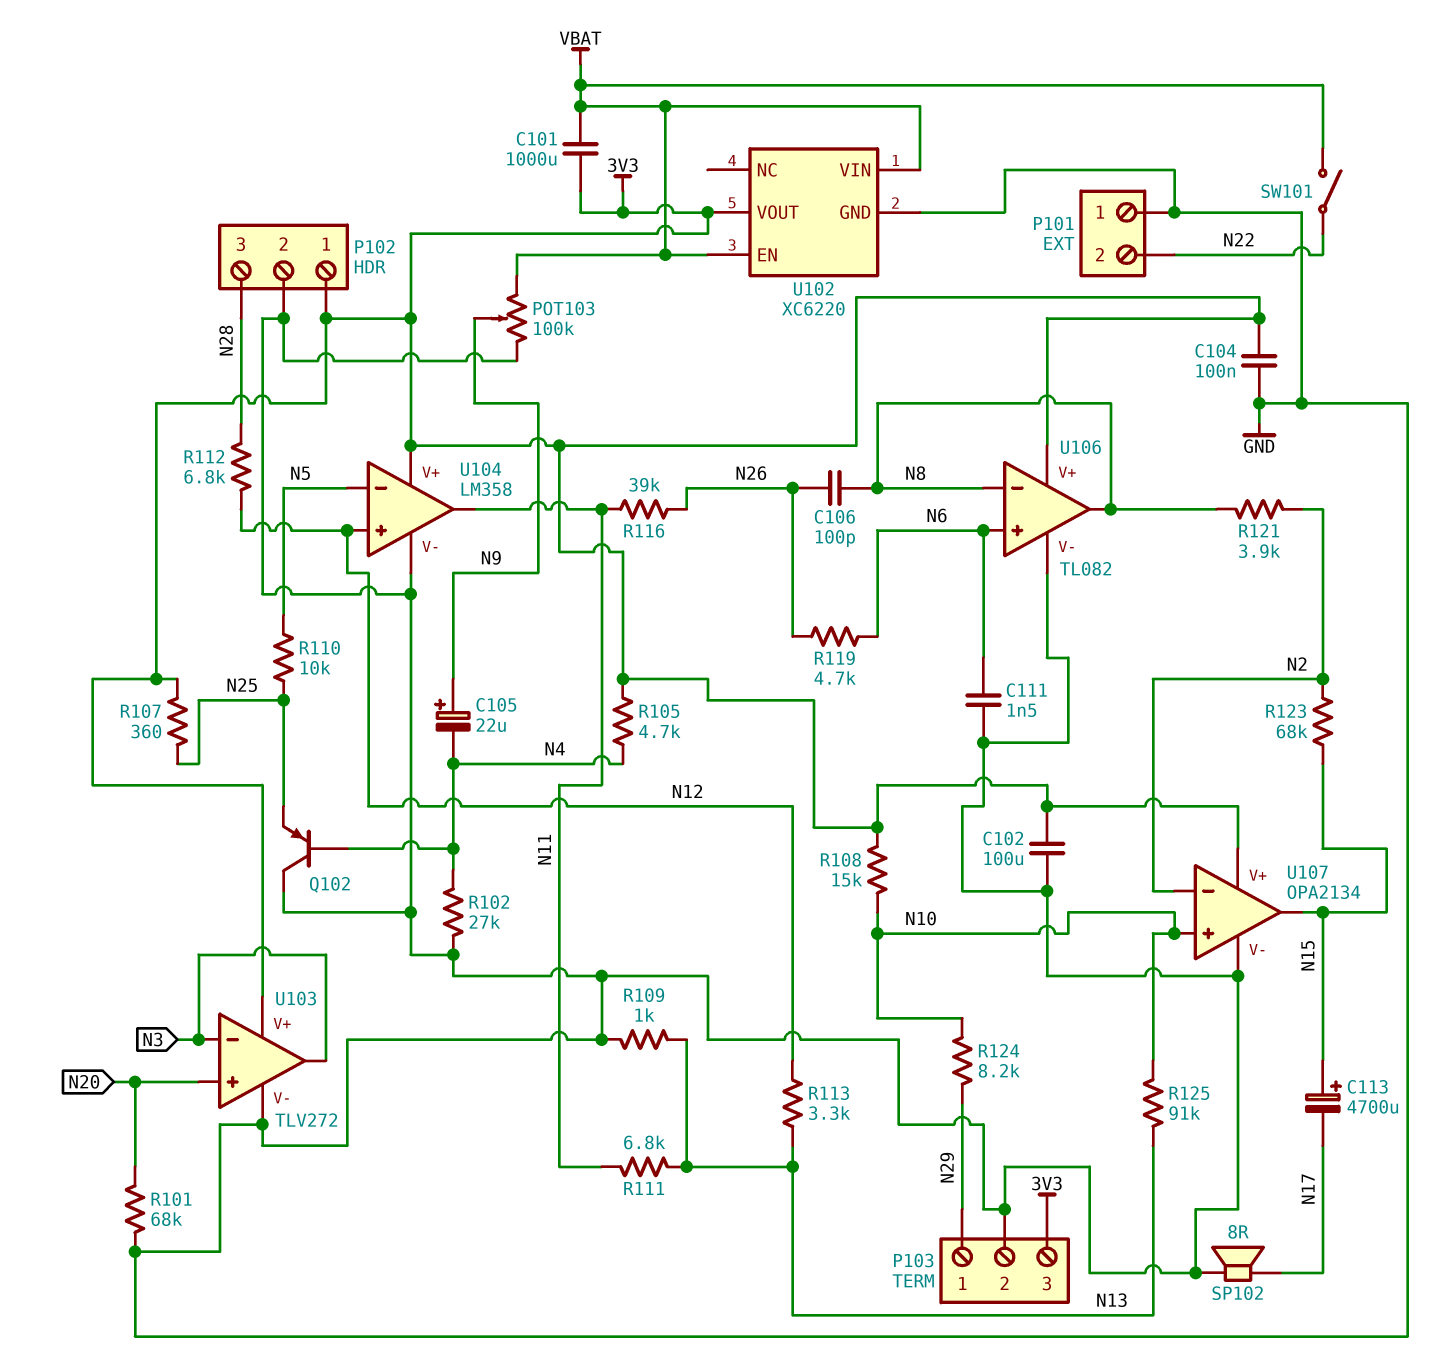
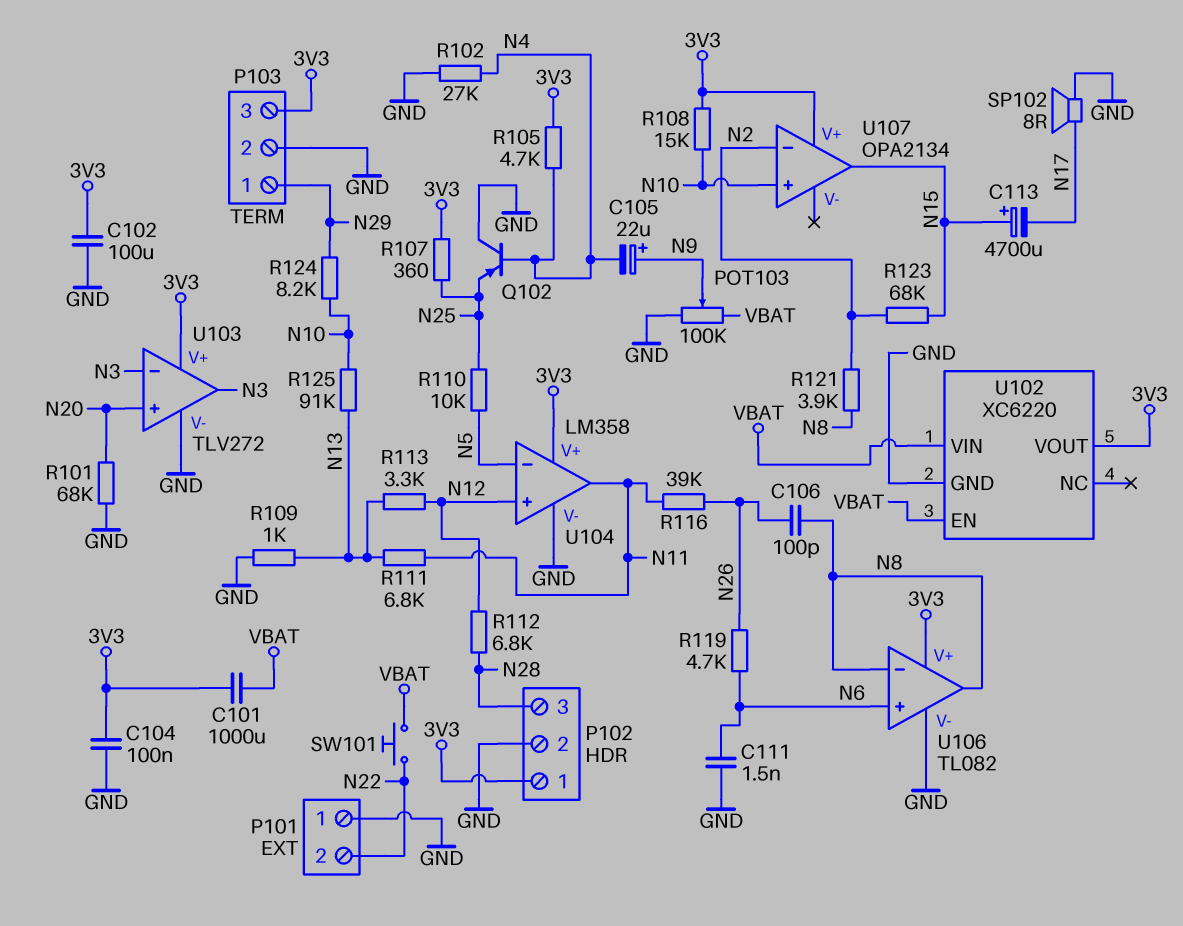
SW101: switch (N22, VBAT) -> button (N22, VBAT)
U107 pin V-: GND -> none

